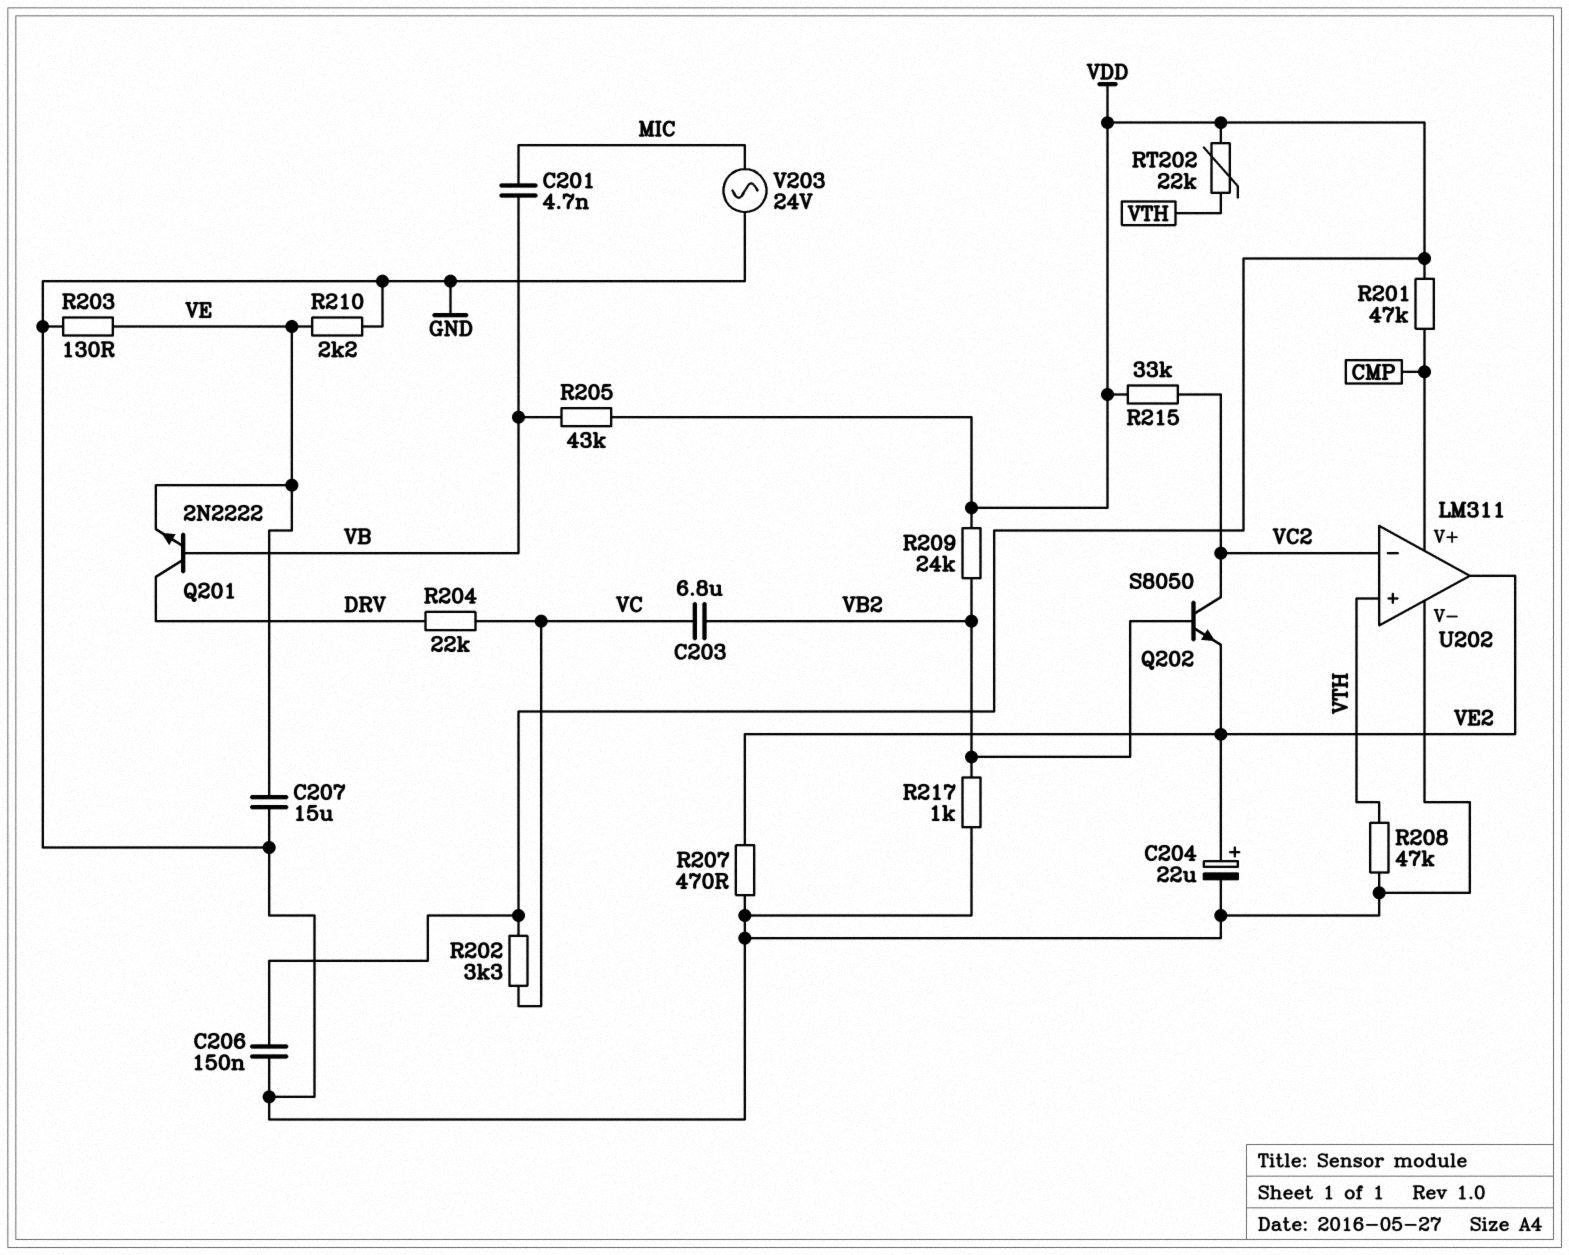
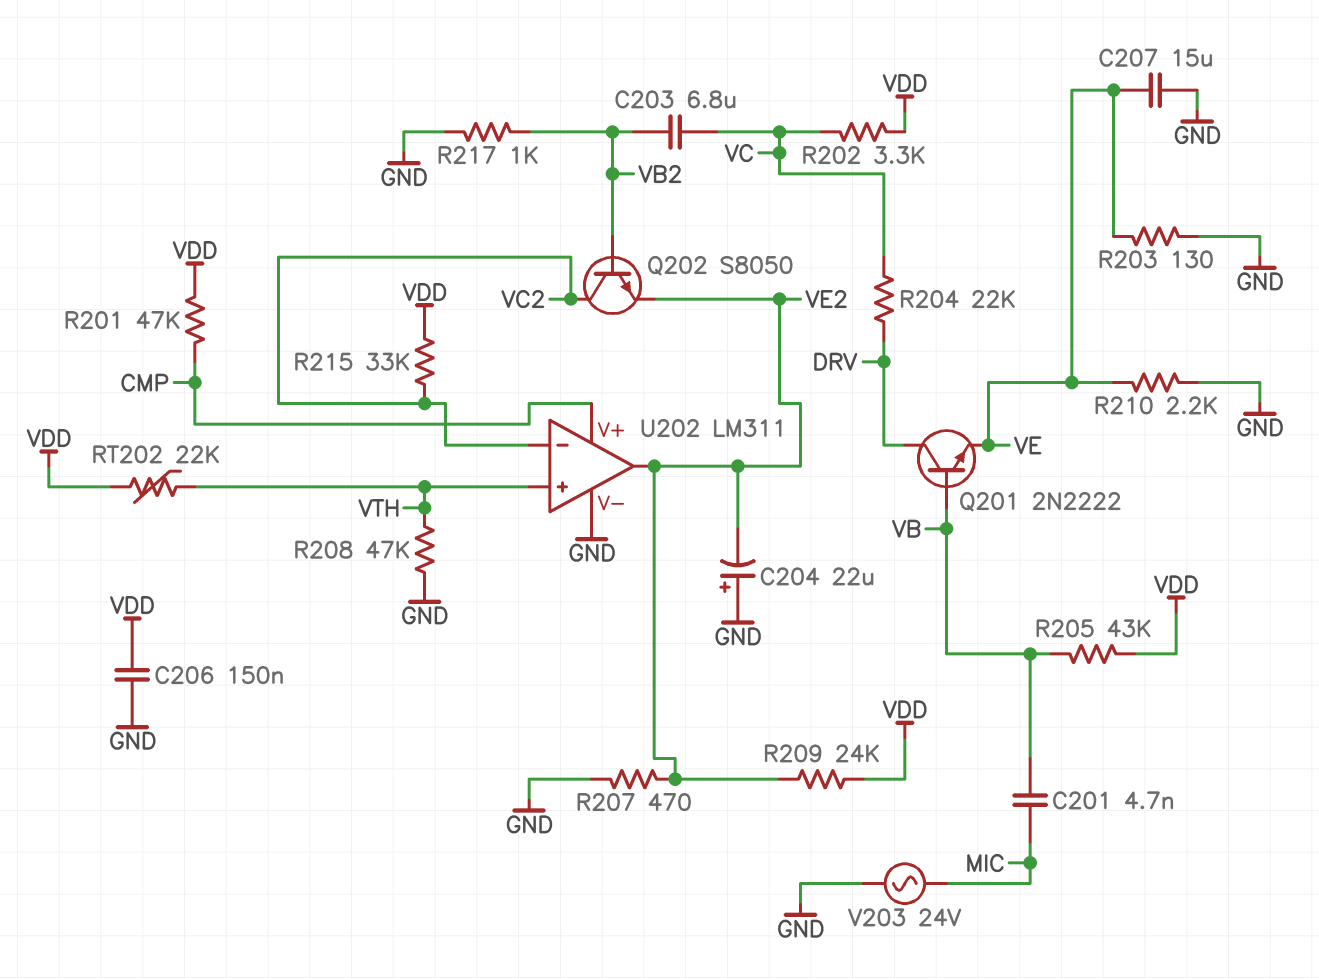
C204: 22uF (plus VE2, minus GND) -> 22uF (plus GND, minus VE2)
R209: 24k (VB2, VDD) -> 24k (VDD, VE2)

